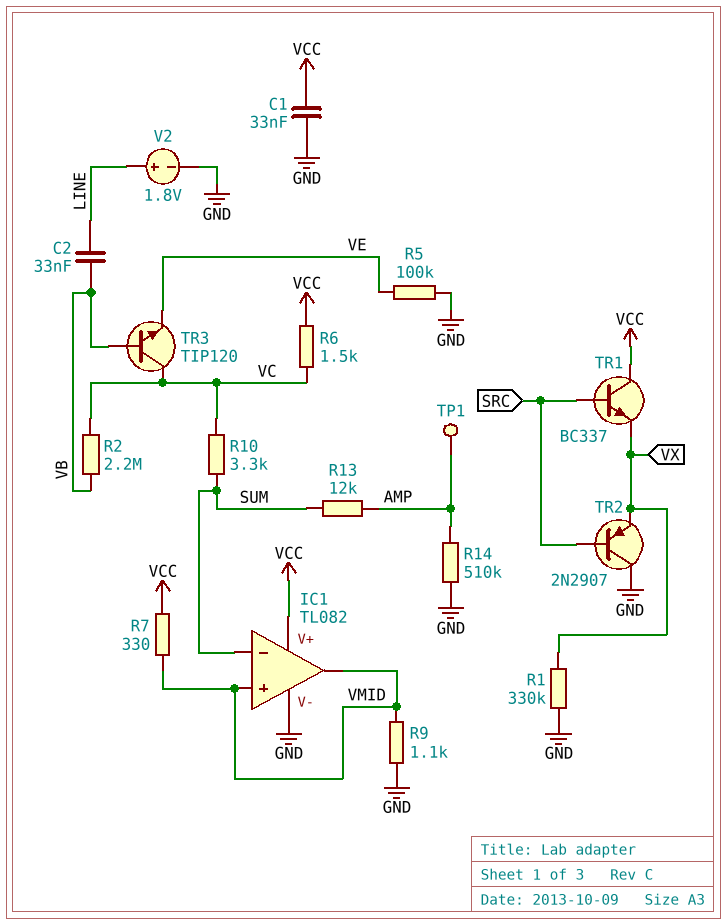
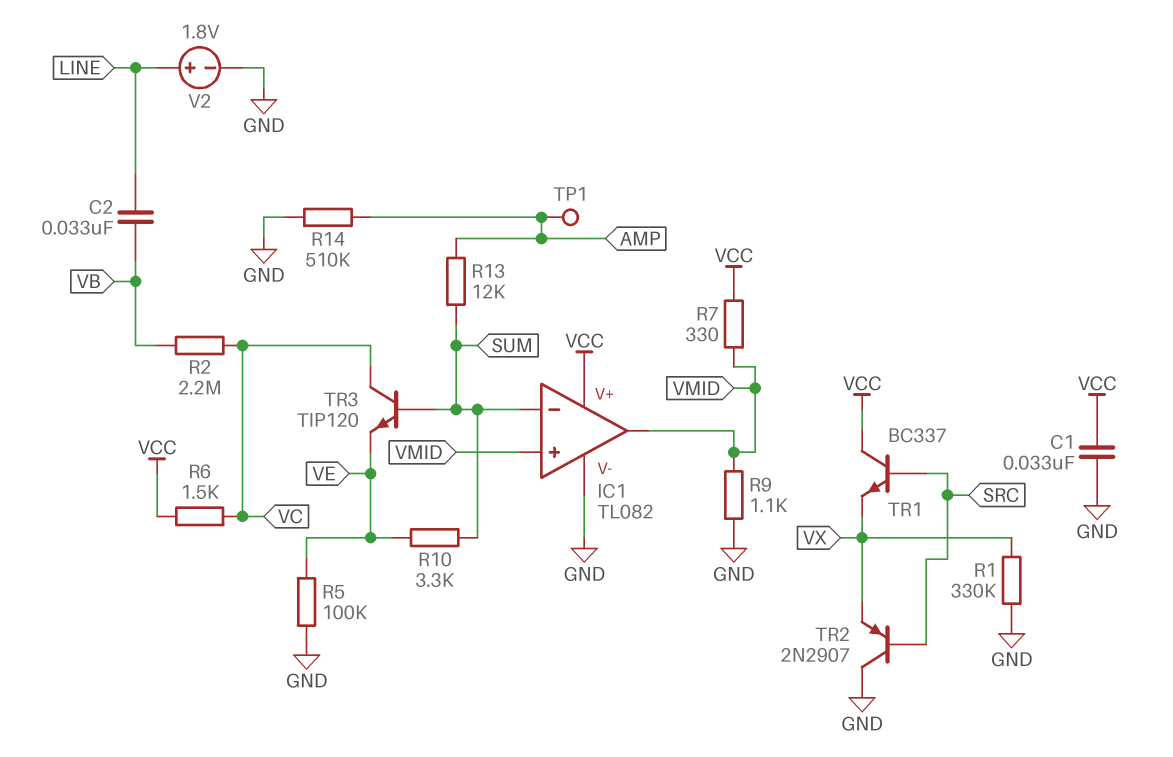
R10: 3.3k (SUM, VC) -> 3.3k (SUM, VE)
TR3: NPN TIP120 (B VB, C VC, E VE) -> NPN TIP120 (B SUM, C VC, E VE)

